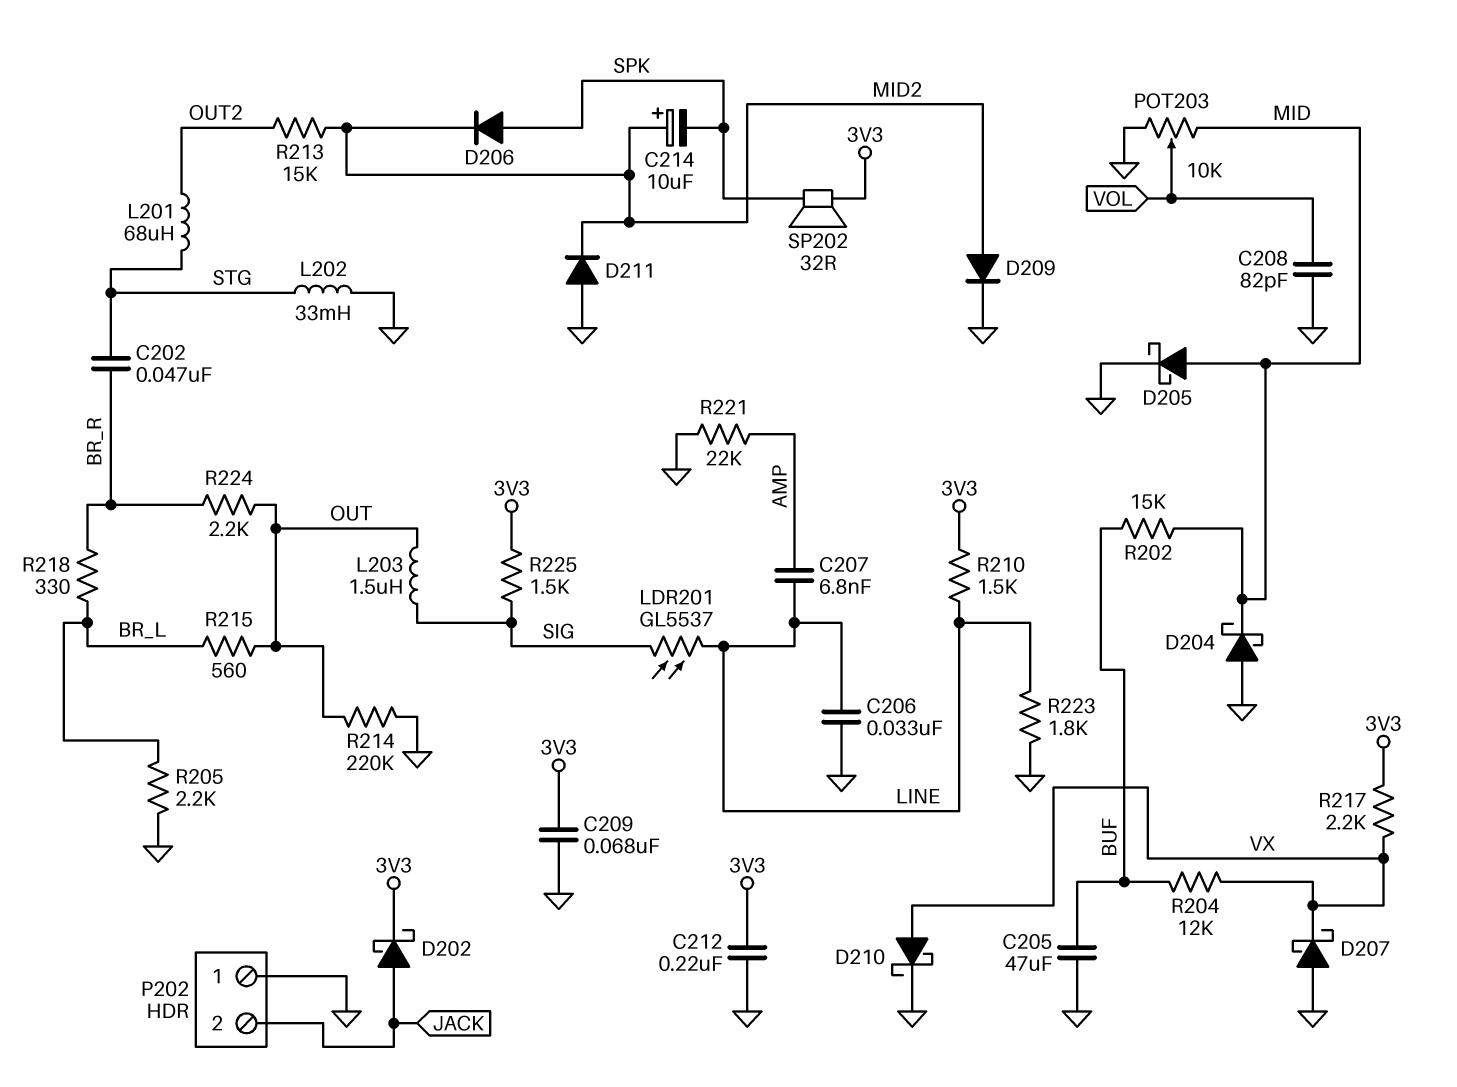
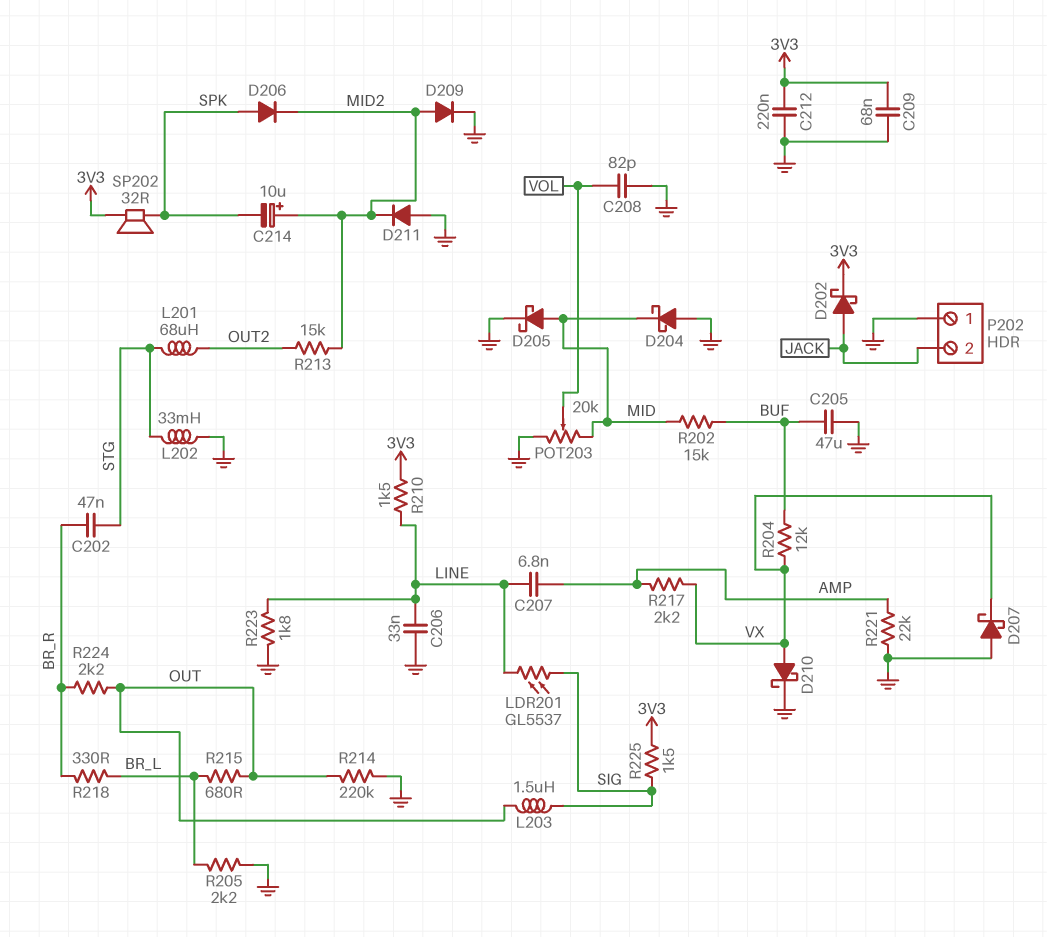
POT203: 10k (GND, MID, wiper VOL) -> 20k (GND, MID, wiper VOL)
R215: 560 (BR_L, OUT) -> 680 (BR_L, OUT)
R217: 2.2k (3V3, VX) -> 2.2k (AMP, VX)

